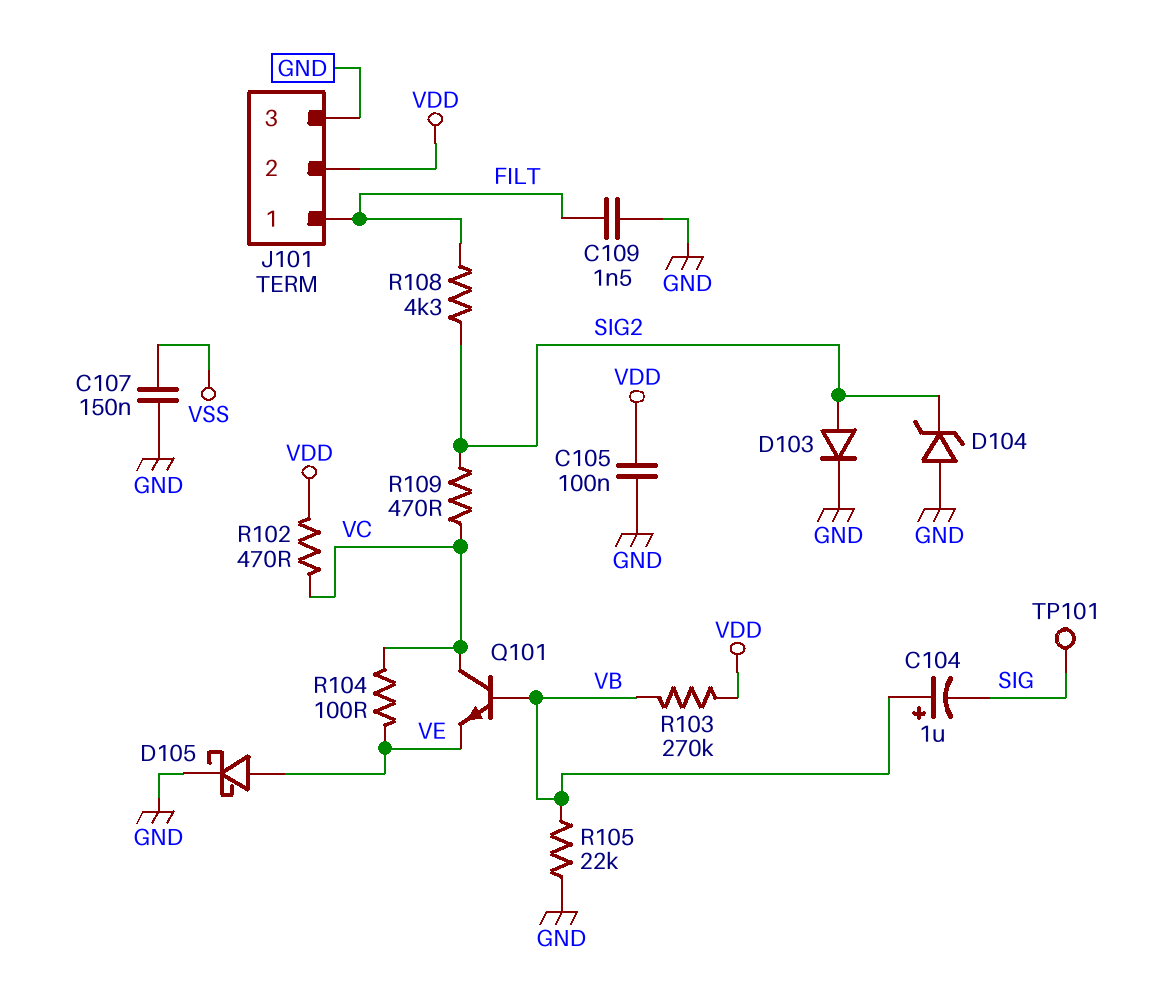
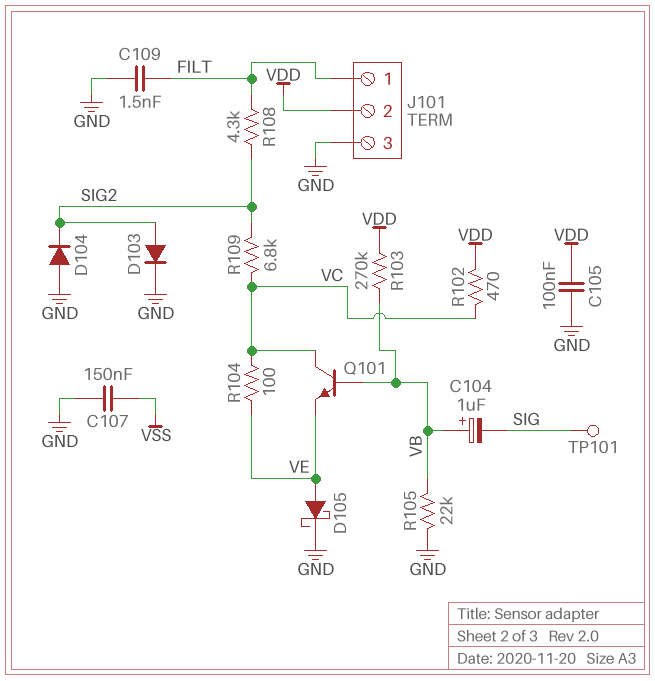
D104: zener (A GND, K SIG2) -> diode (A GND, K SIG2)
R109: 470 (SIG2, VC) -> 6.8k (SIG2, VC)

